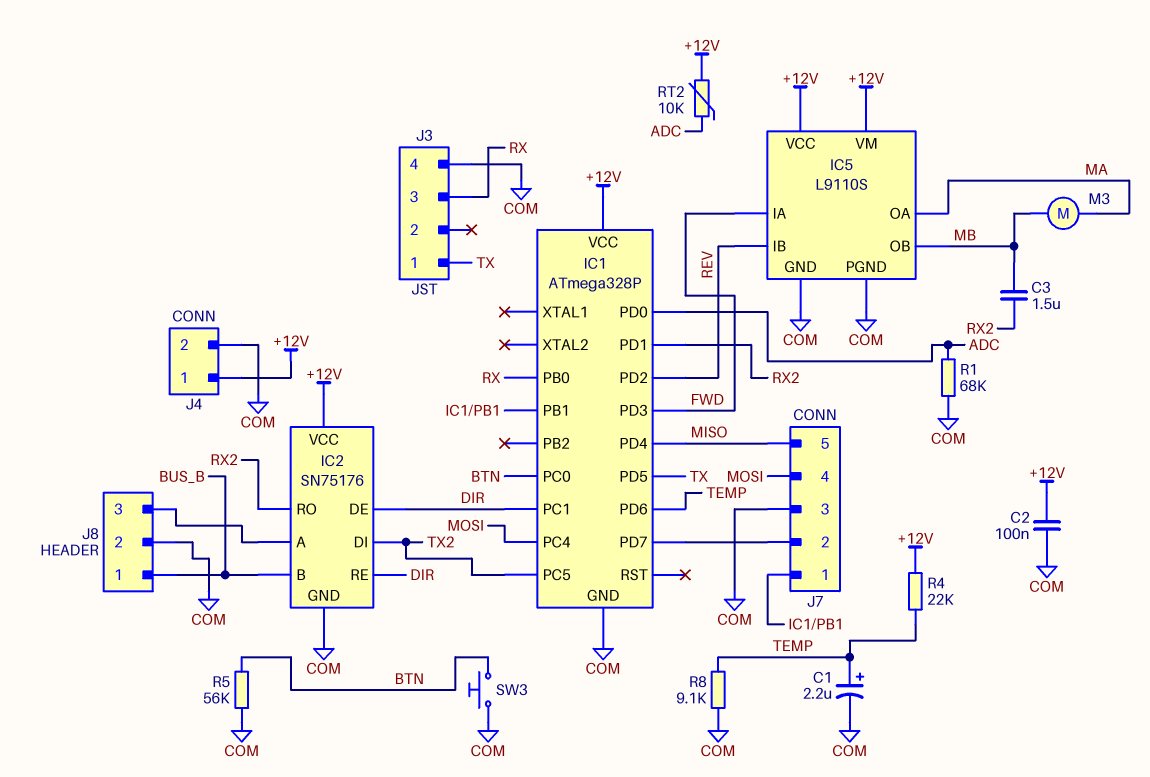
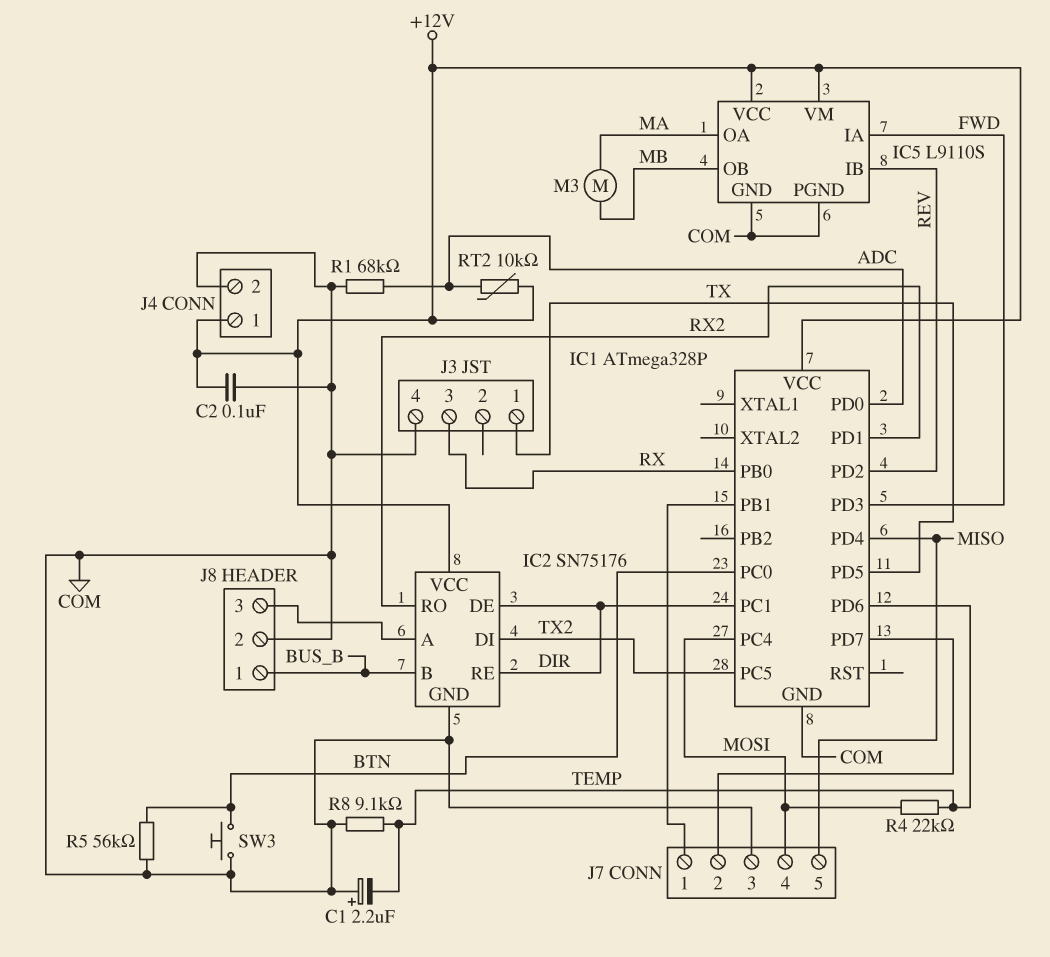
C1: 2.2uF (plus TEMP, minus COM) -> 2.2uF (plus COM, minus TEMP)
C3: 1.5uF (MB, RX2) -> none
R4: 22k (+12V, TEMP) -> 22k (MOSI, TEMP)

